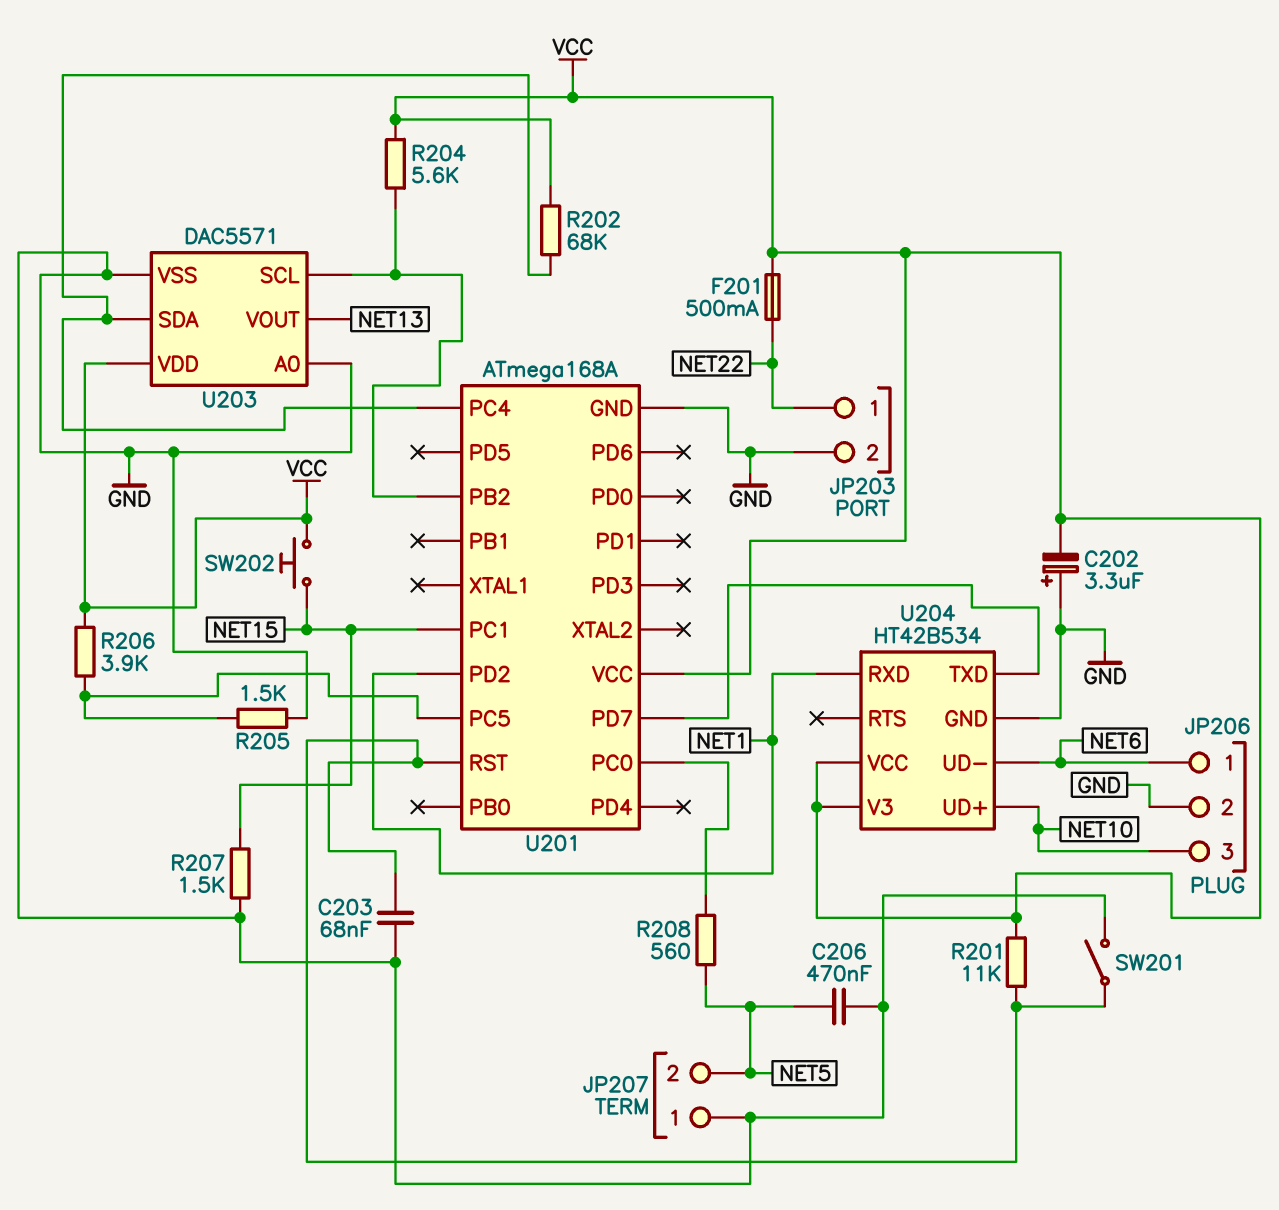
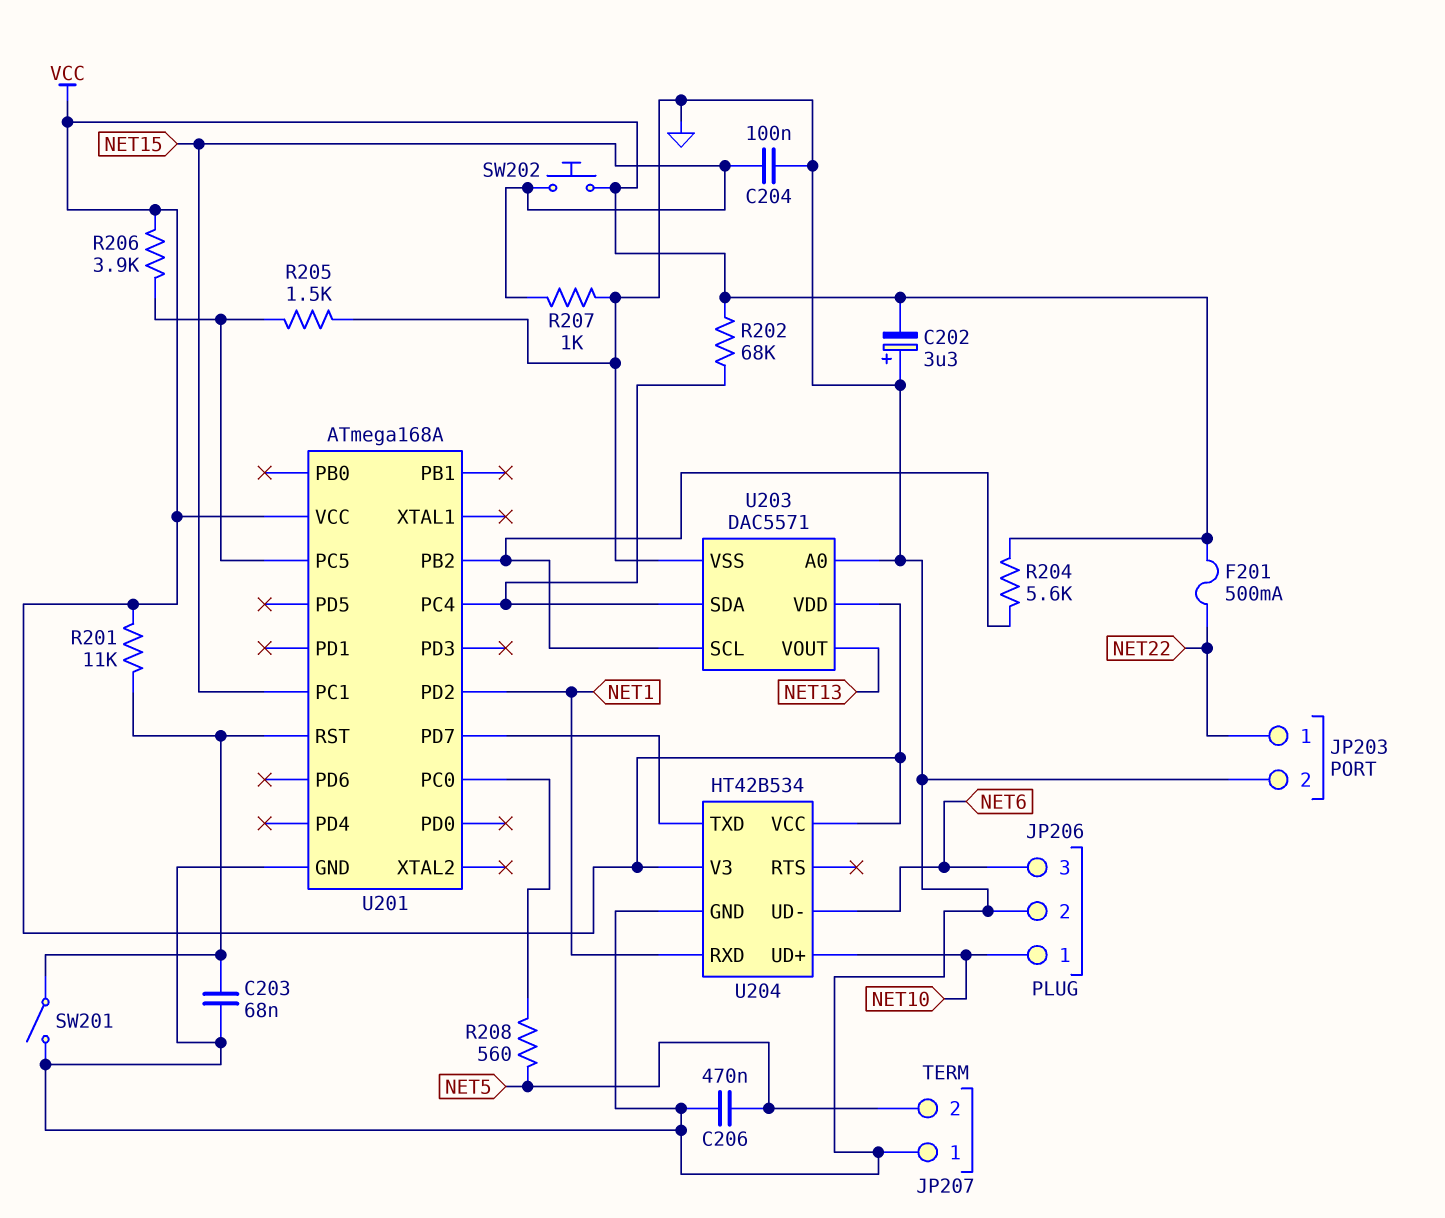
C204: none -> 100nF (GND, NET15)
JP206 pin 1: NET6 -> NET10
JP206 pin 3: NET10 -> NET6
R207: 1.5k (GND, NET15) -> 1k (GND, NET15)

